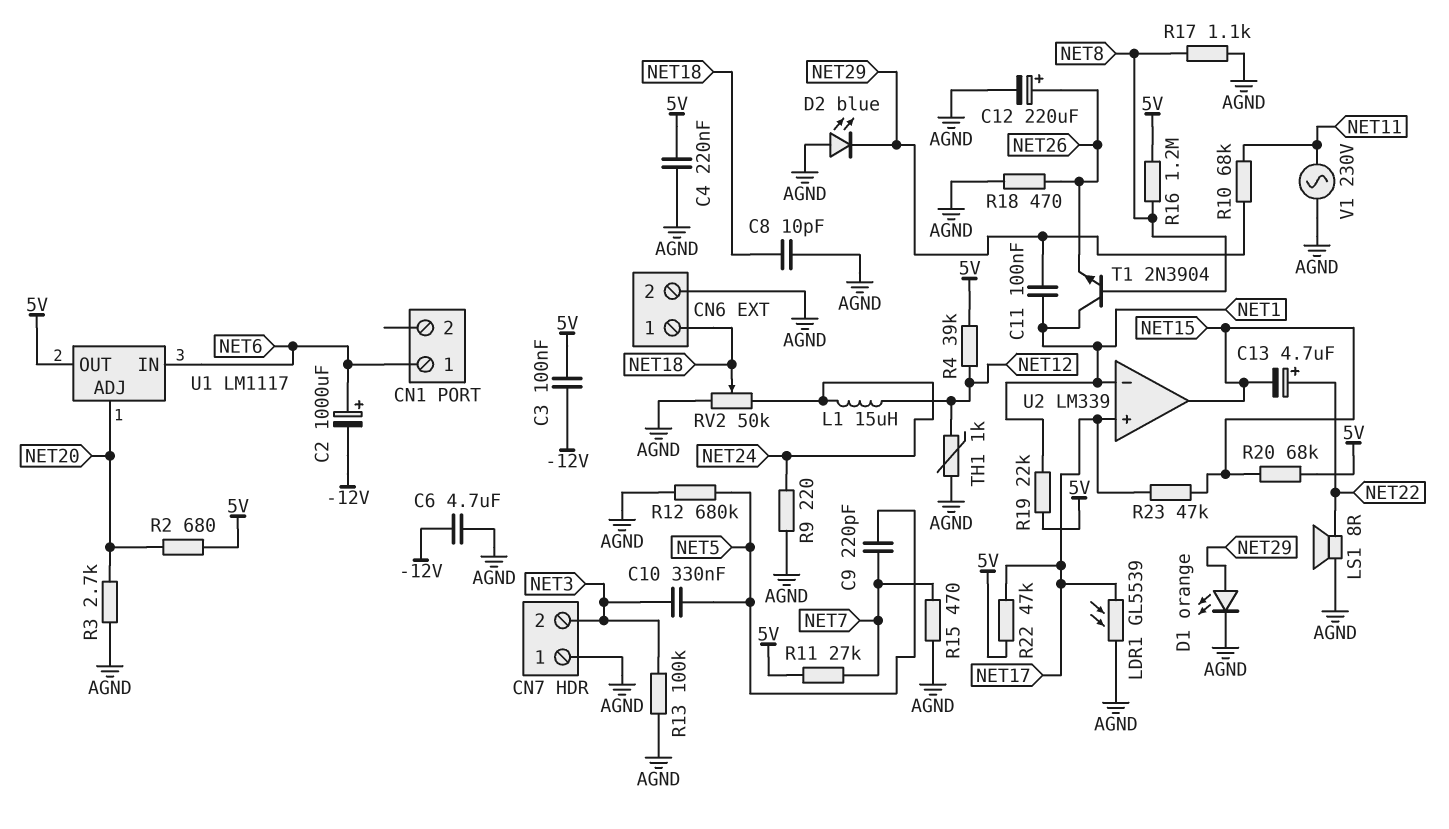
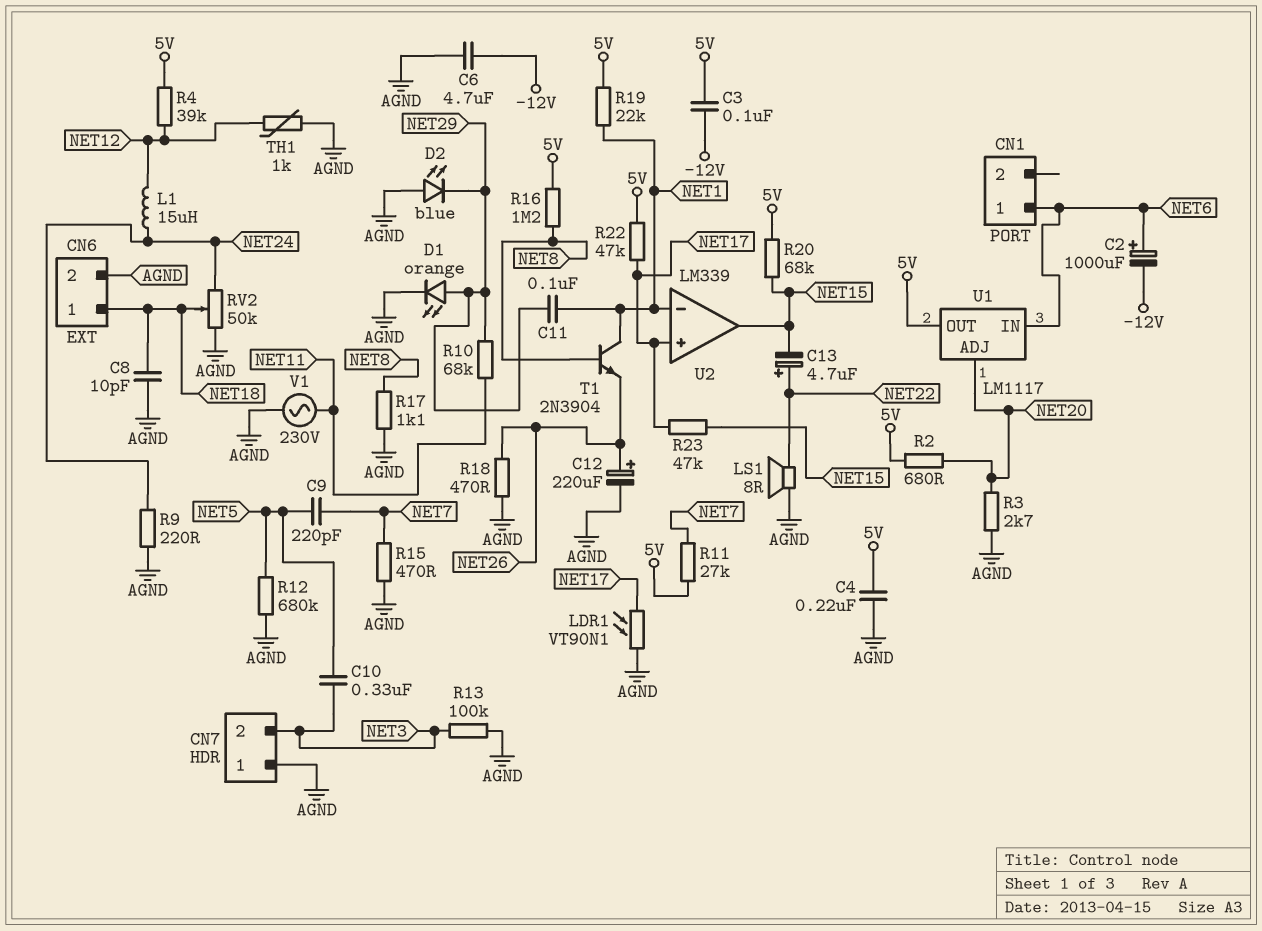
LDR1: GL5539 (AGND, NET17) -> VT90N1 (AGND, NET17)

